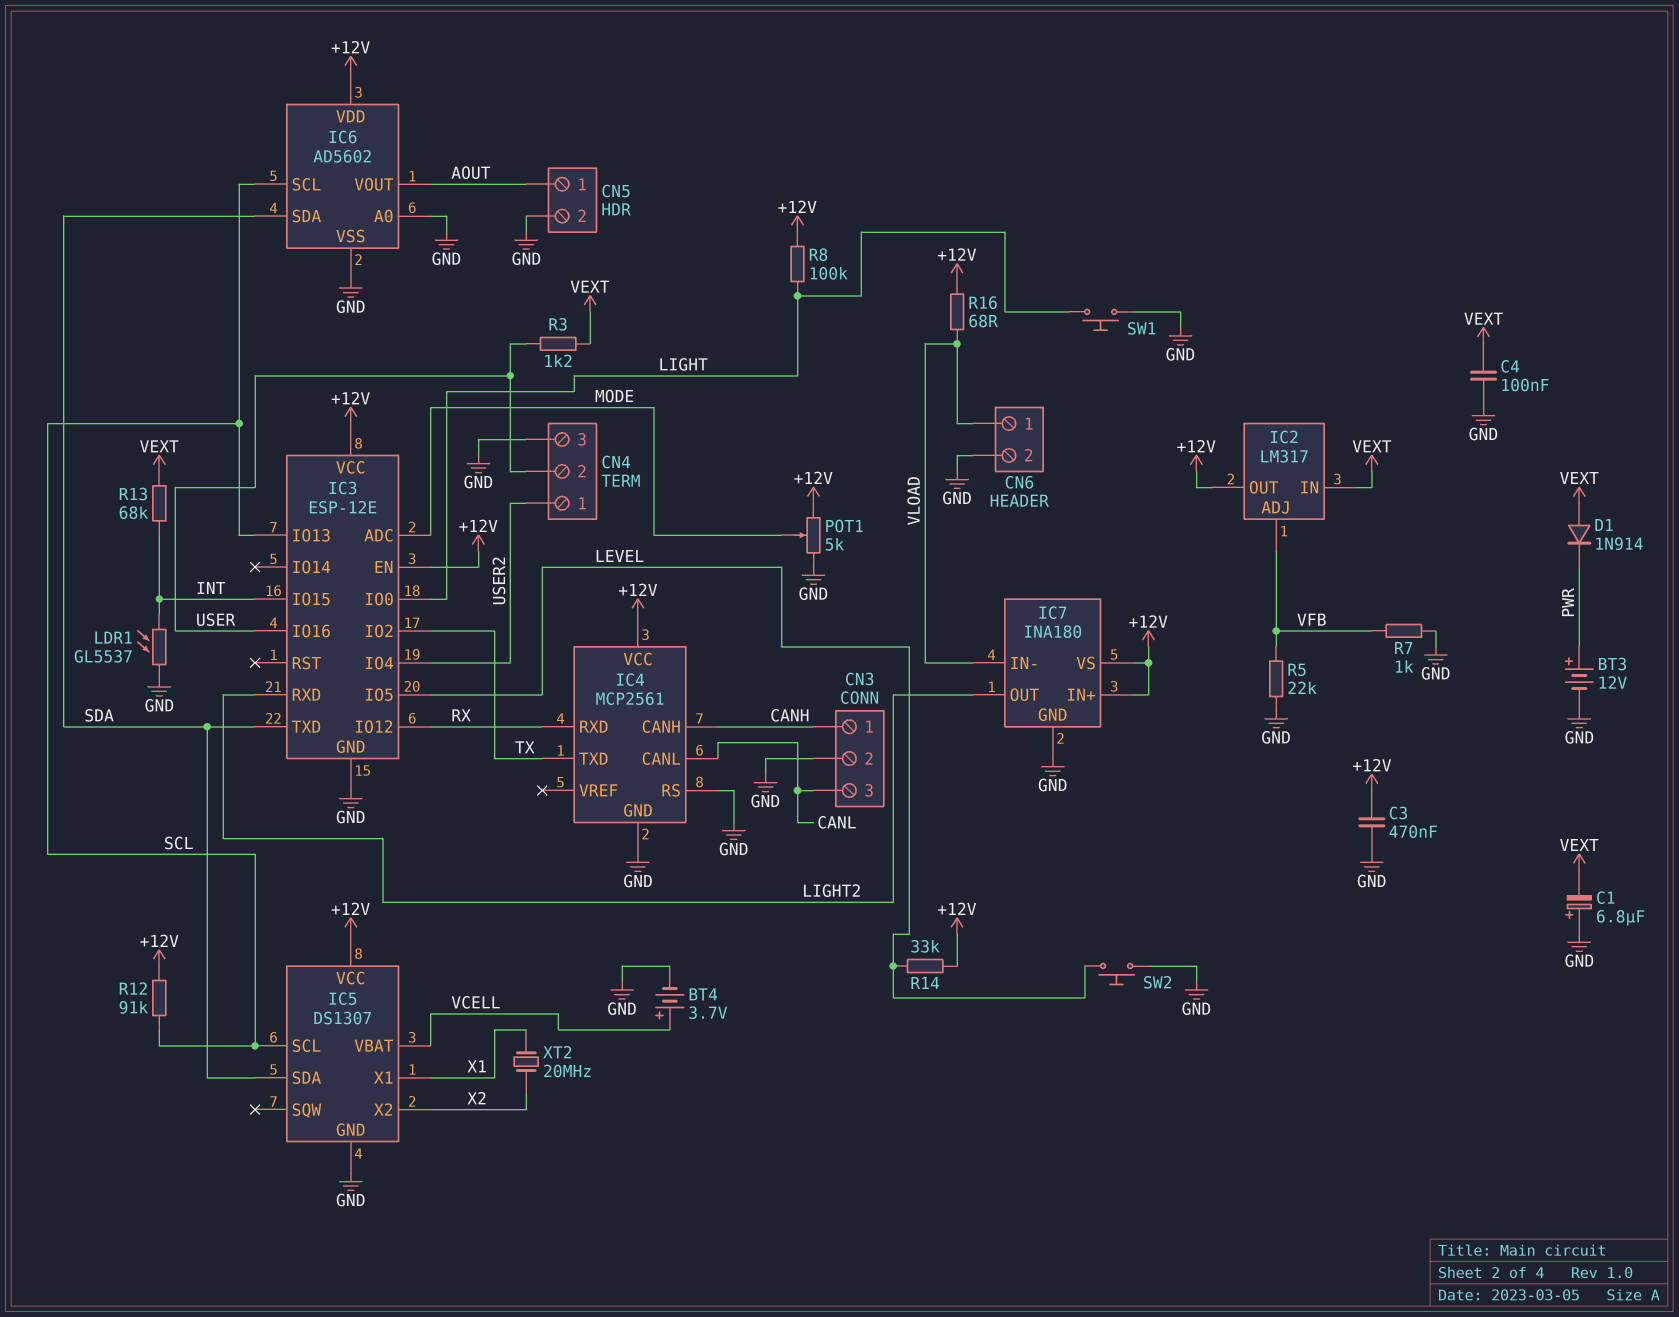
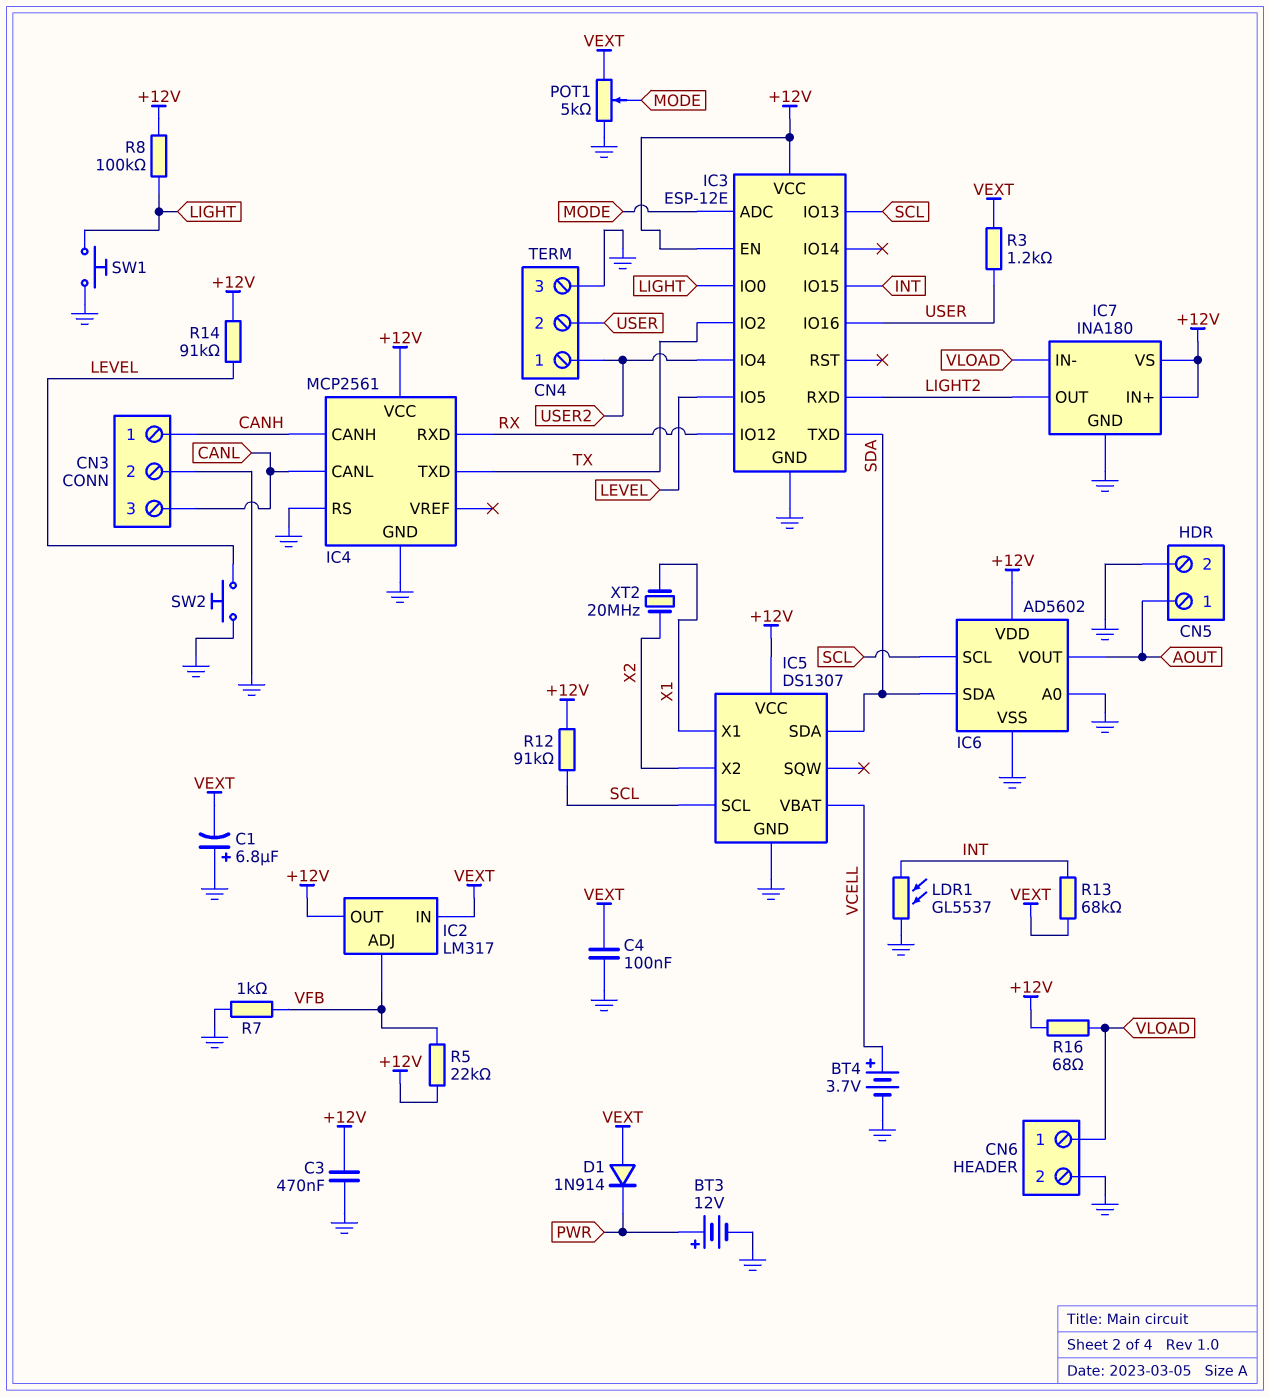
POT1: 5k (+12V, GND, wiper MODE) -> 5k (GND, VEXT, wiper MODE)
R5: 22k (GND, VFB) -> 22k (+12V, VFB)
R14: 33k (+12V, LEVEL) -> 91k (+12V, LEVEL)

